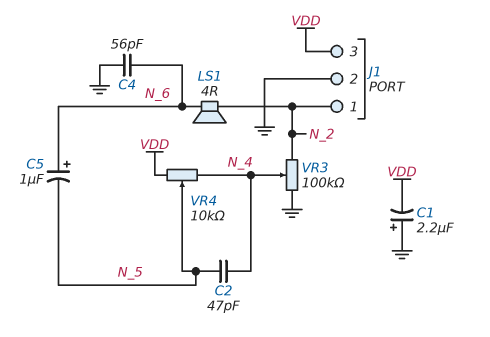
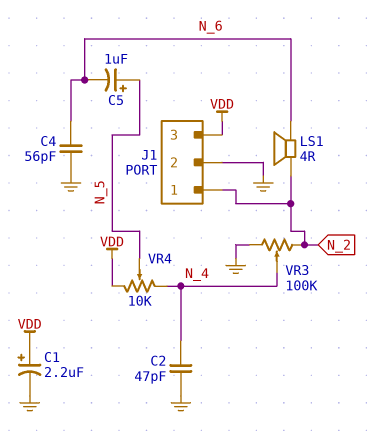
C1: 2.2uF (plus GND, minus VDD) -> 2.2uF (plus VDD, minus GND)
C2: 47pF (N_4, N_5) -> 47pF (GND, N_4)
C5: 1uF (plus N_6, minus N_5) -> 1uF (plus N_5, minus N_6)

